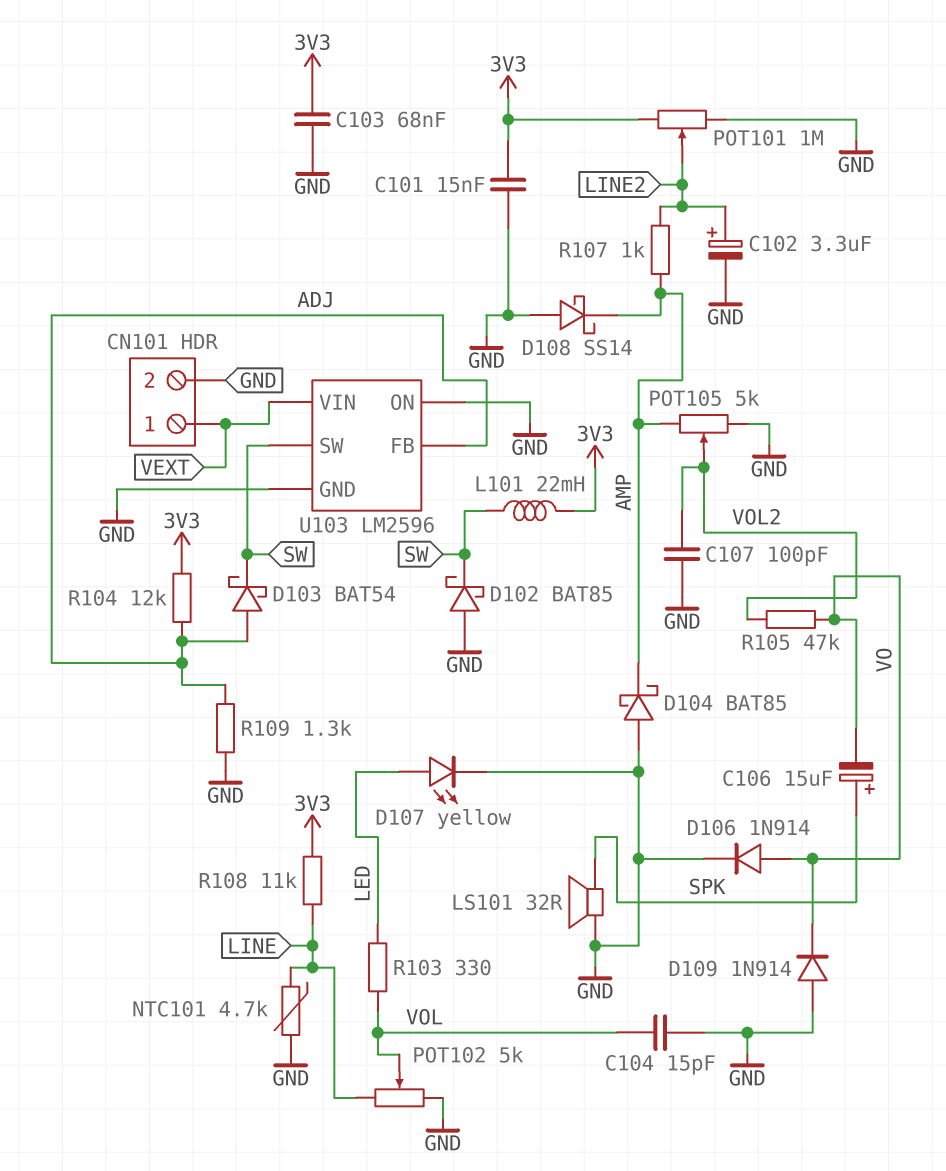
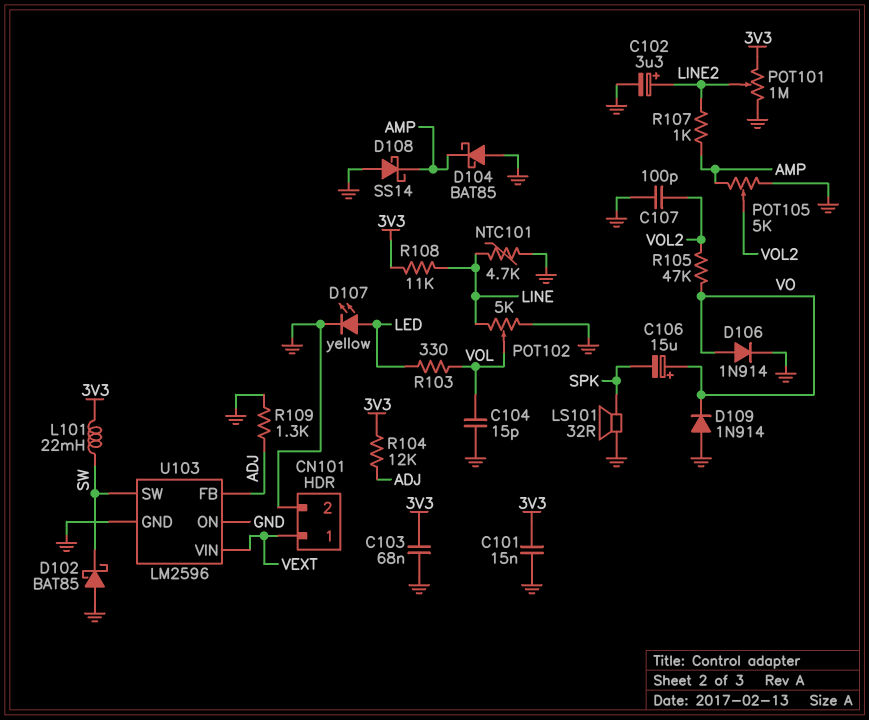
C106: 15uF (plus SPK, minus VO) -> 15uF (plus VO, minus SPK)
D103: schottky BAT54 (A ADJ, K SW) -> none

